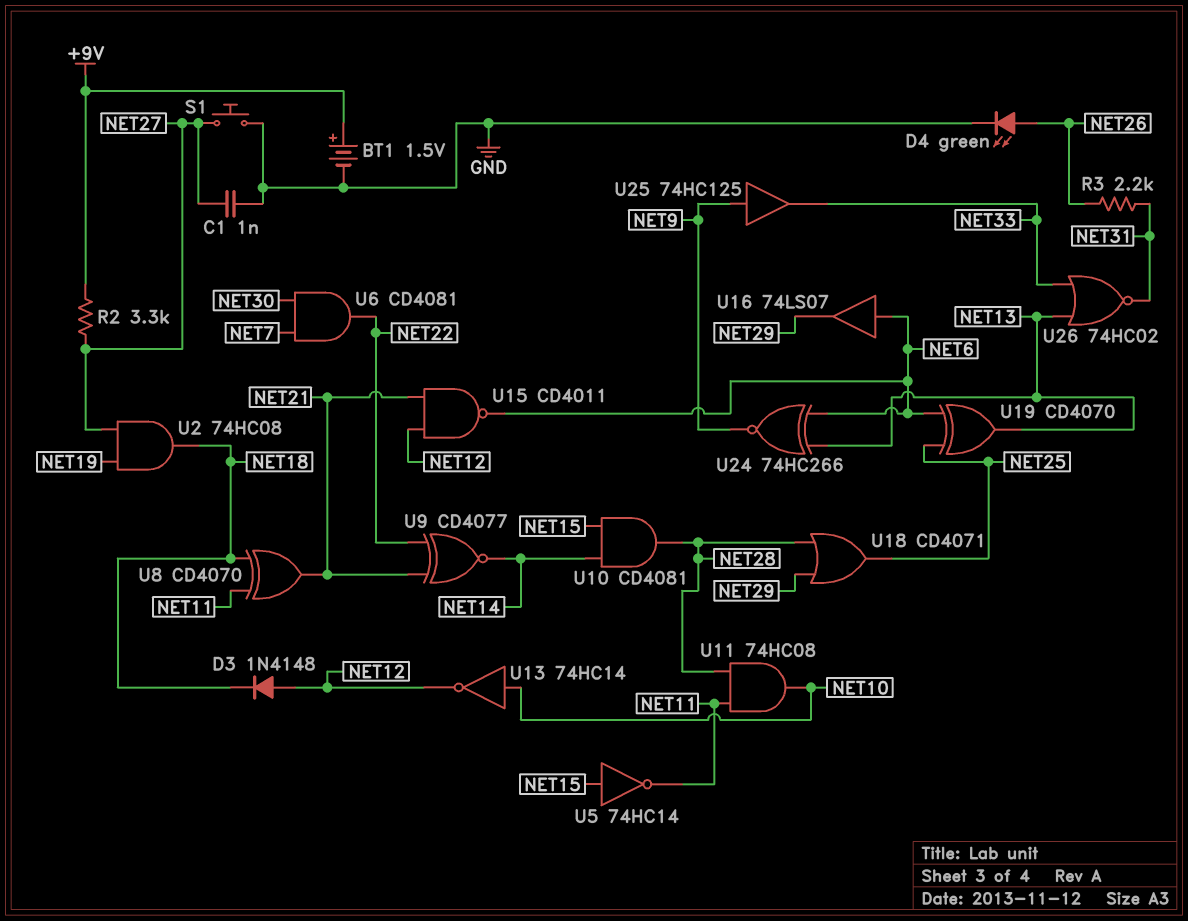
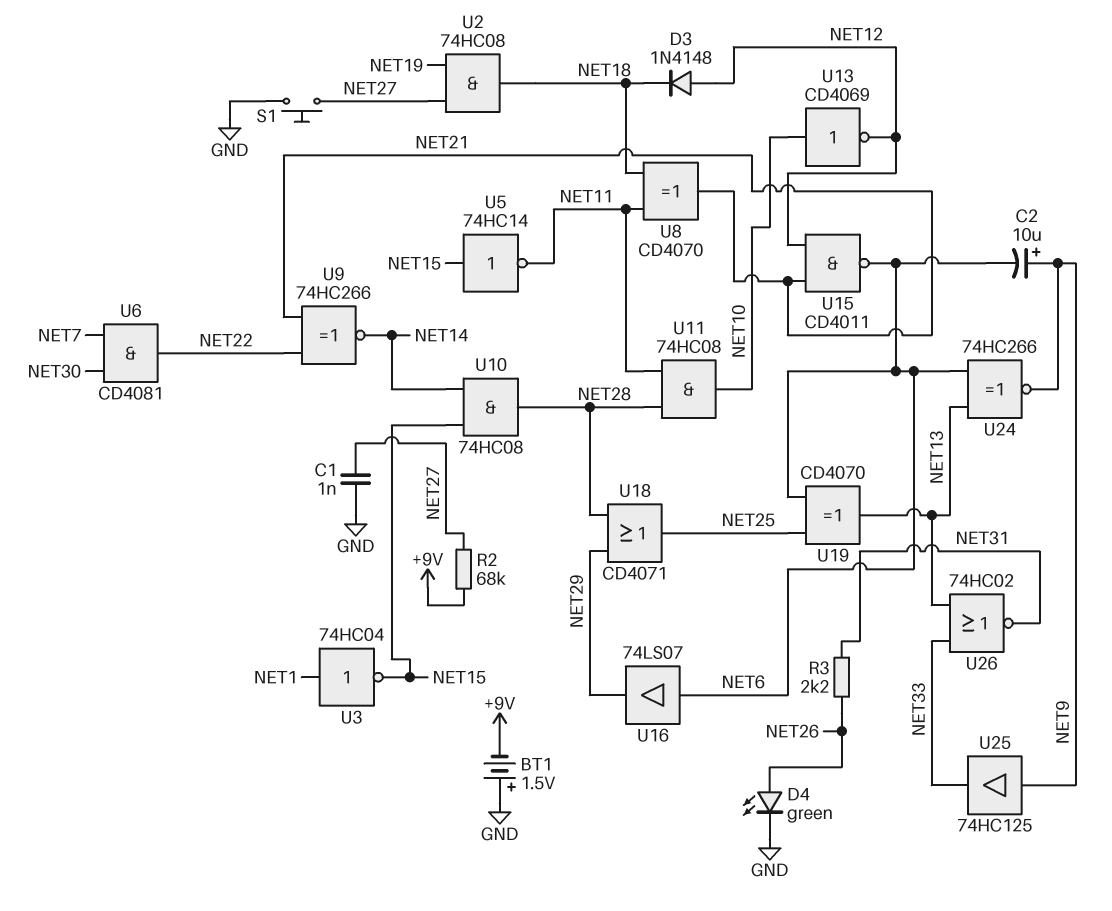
BT1: 1.5V (plus +9V, minus GND) -> 1.5V (plus GND, minus +9V)
C2: none -> 10uF (plus NET9, minus NET6)
R2: 3.3k (+9V, NET27) -> 68k (+9V, NET27)
U3: none -> NOT 74HC04 (in NET1, out NET15)
U9: XNOR CD4077 (in NET21, in NET22, out NET14) -> XNOR 74HC266 (in NET21, in NET22, out NET14)
U10: AND CD4081 (in NET14, in NET15, out NET28) -> AND 74HC08 (in NET14, in NET15, out NET28)
U13: NOT 74HC14 (in NET10, out NET12) -> NOT CD4069 (in NET10, out NET12)

